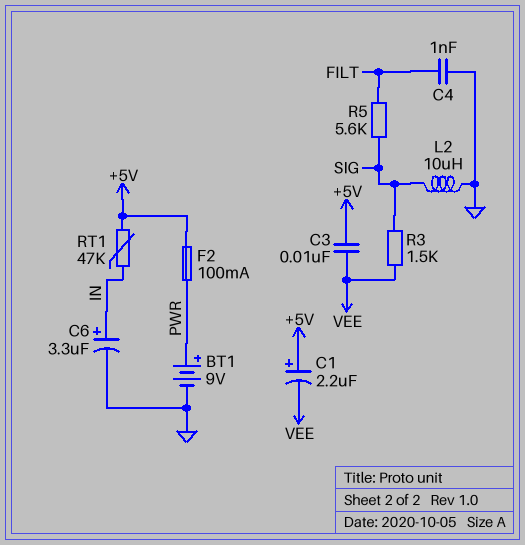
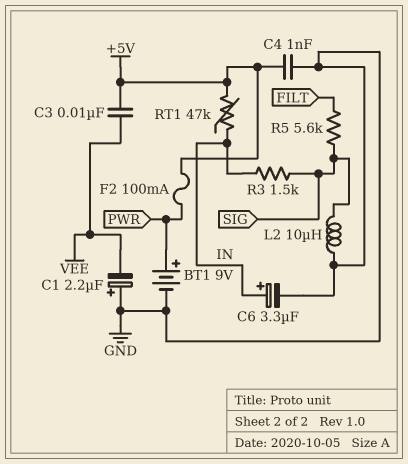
C1: 2.2uF (plus +5V, minus VEE) -> 2.2uF (plus GND, minus VEE)
C4: 1nF (FILT, GND) -> 1nF (+5V, GND)
R3: 1.5k (SIG, VEE) -> 1.5k (IN, SIG)

